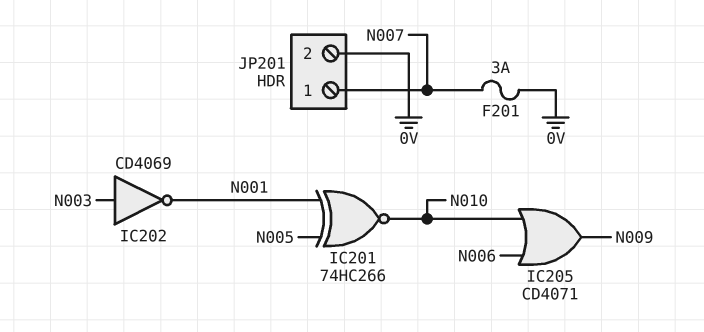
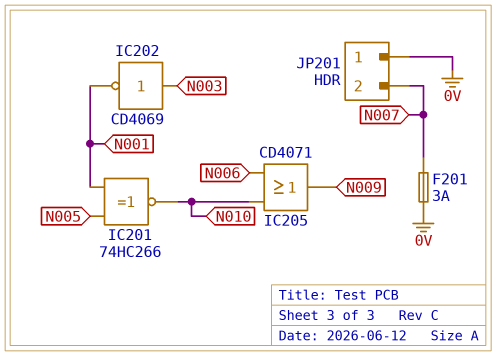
JP201 pin 1: N007 -> 0V
JP201 pin 2: 0V -> N007

